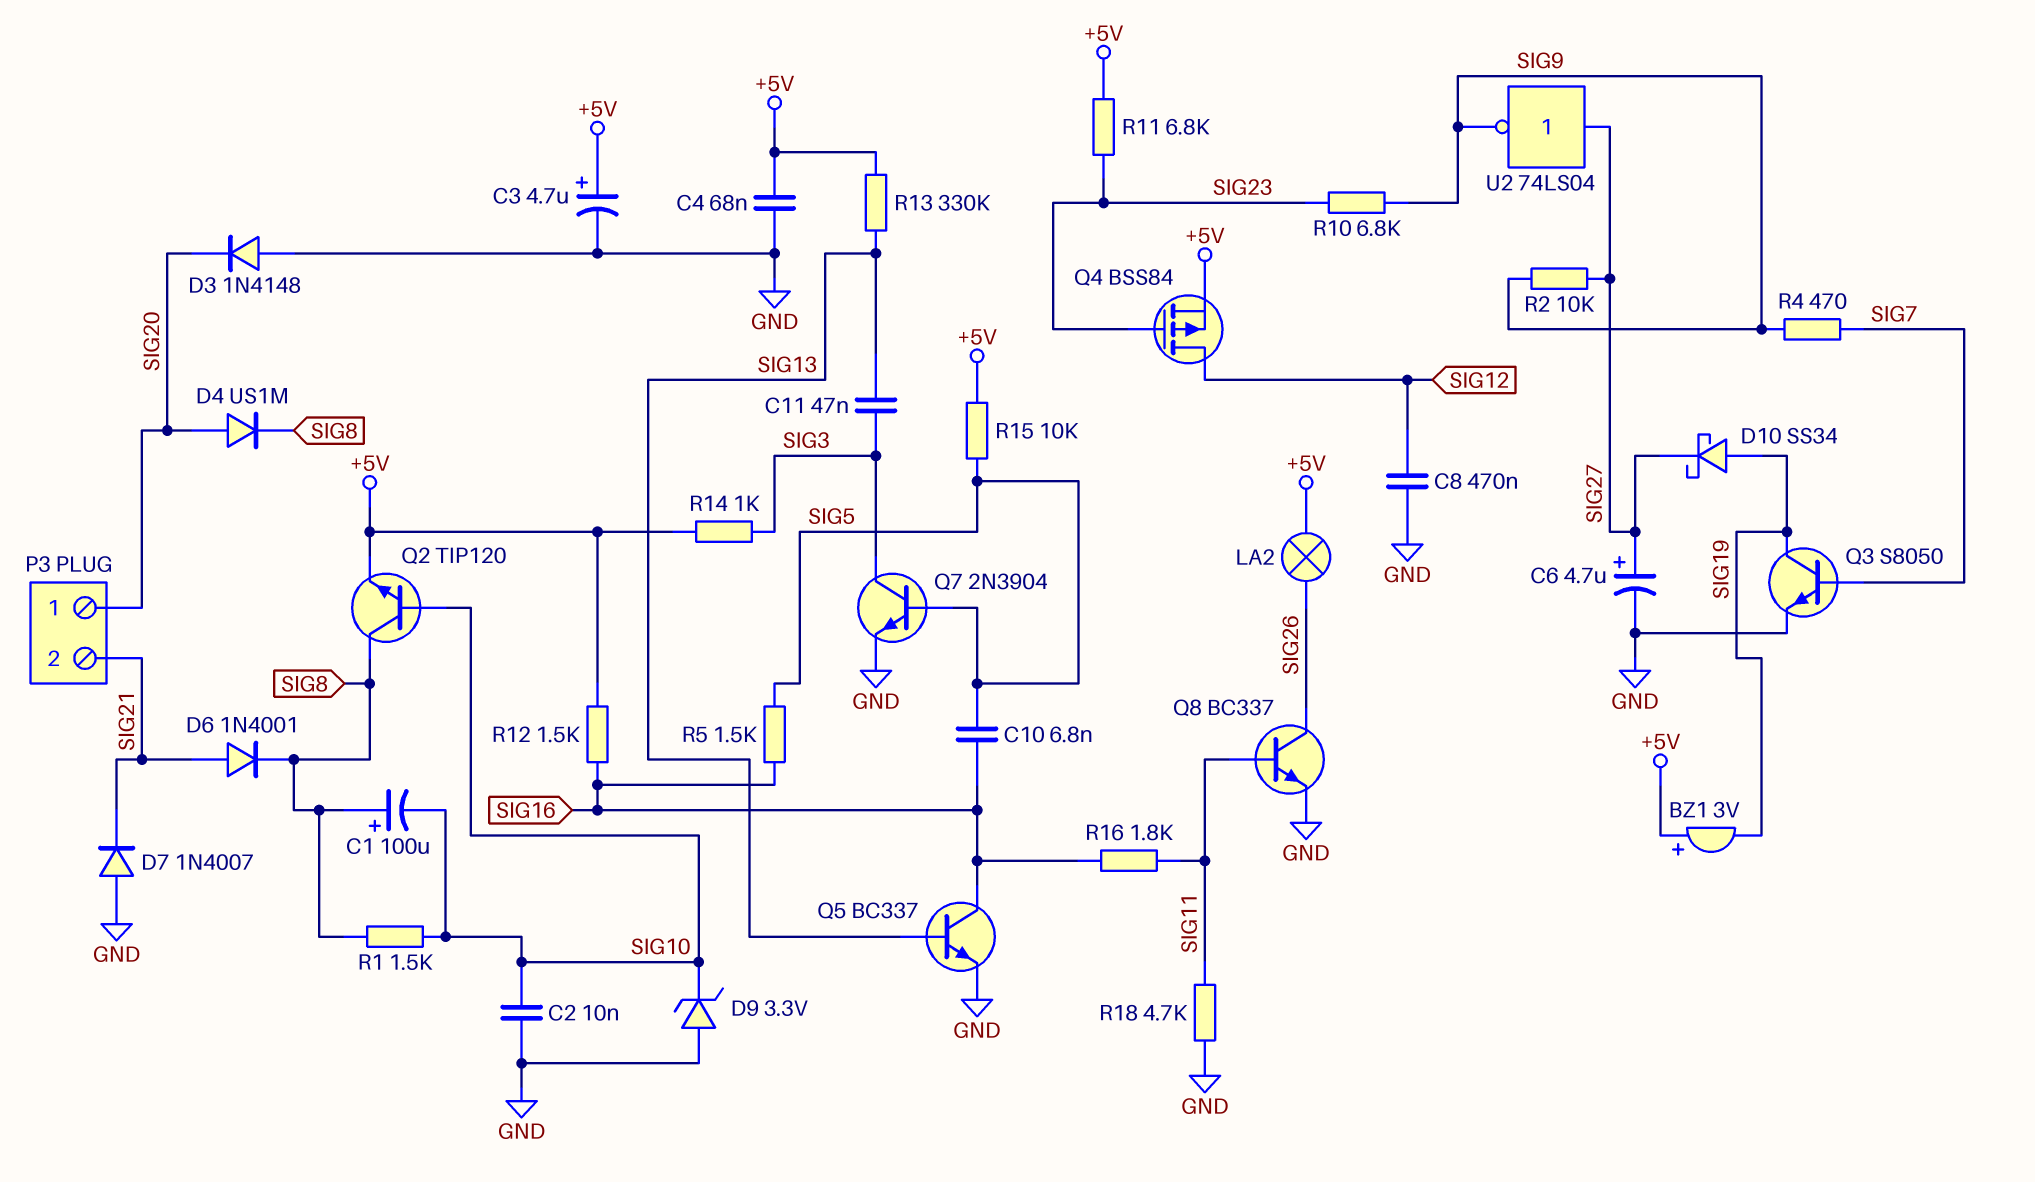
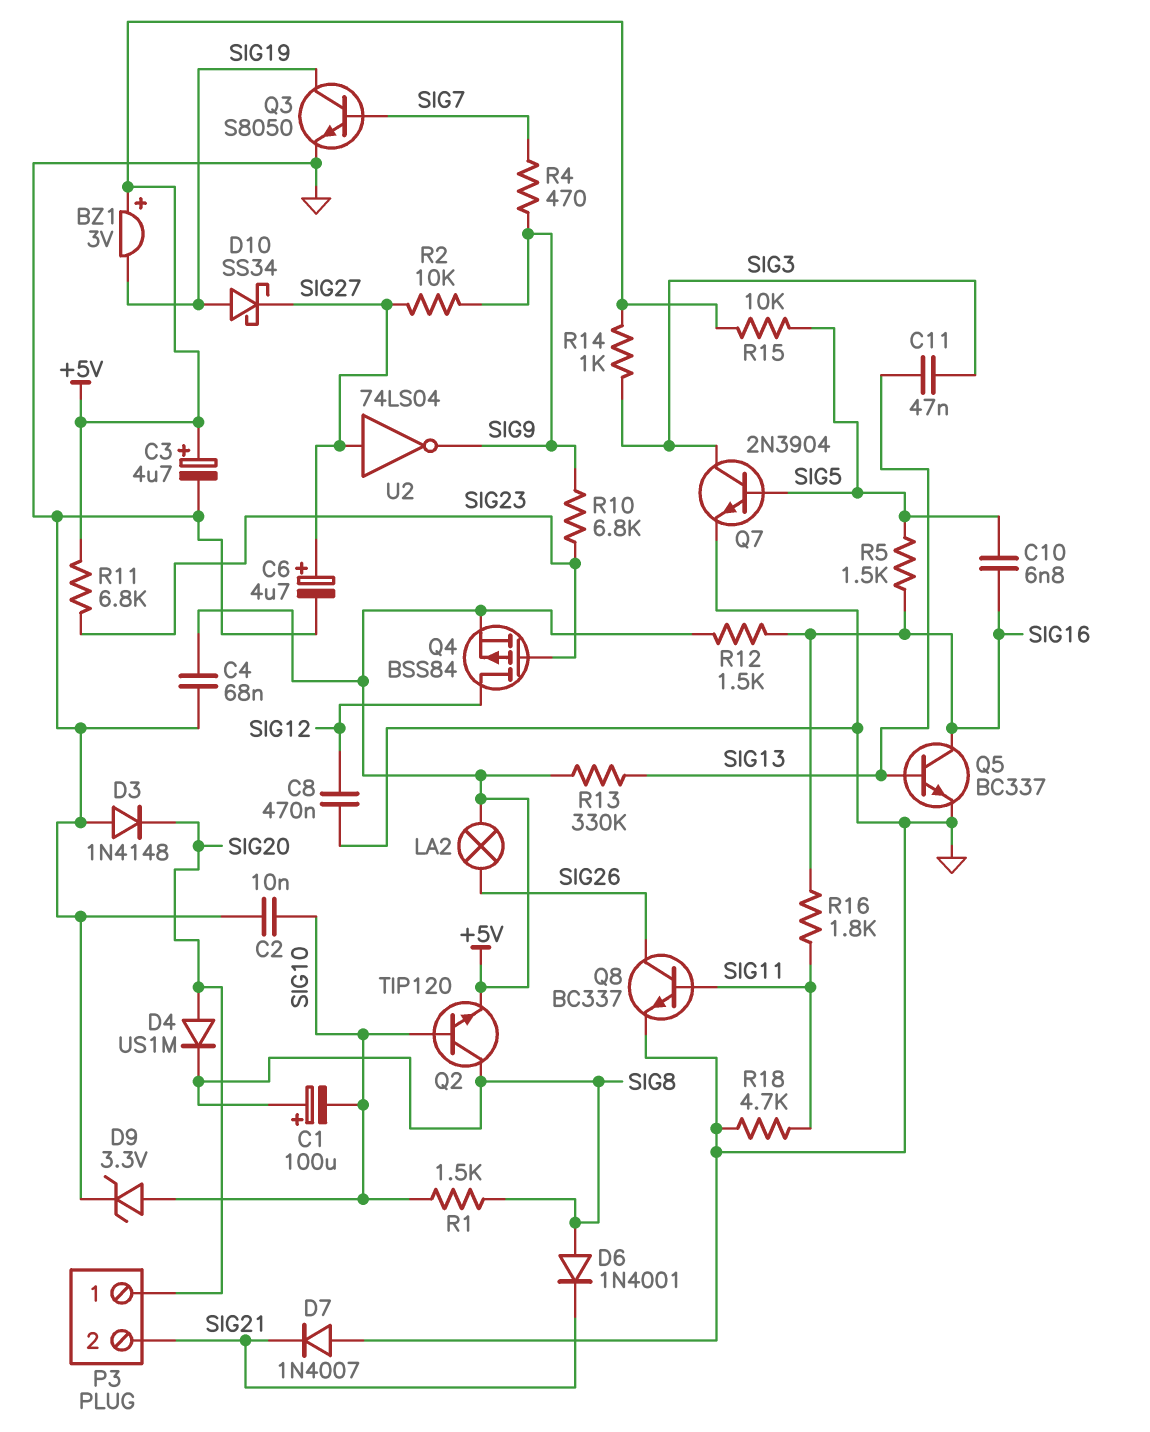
D6: diode 1N4001 (A SIG21, K SIG8) -> diode 1N4001 (A SIG8, K SIG21)
D9: zener 3.3V (A GND, K SIG10) -> zener 3.3V (A SIG10, K GND)

